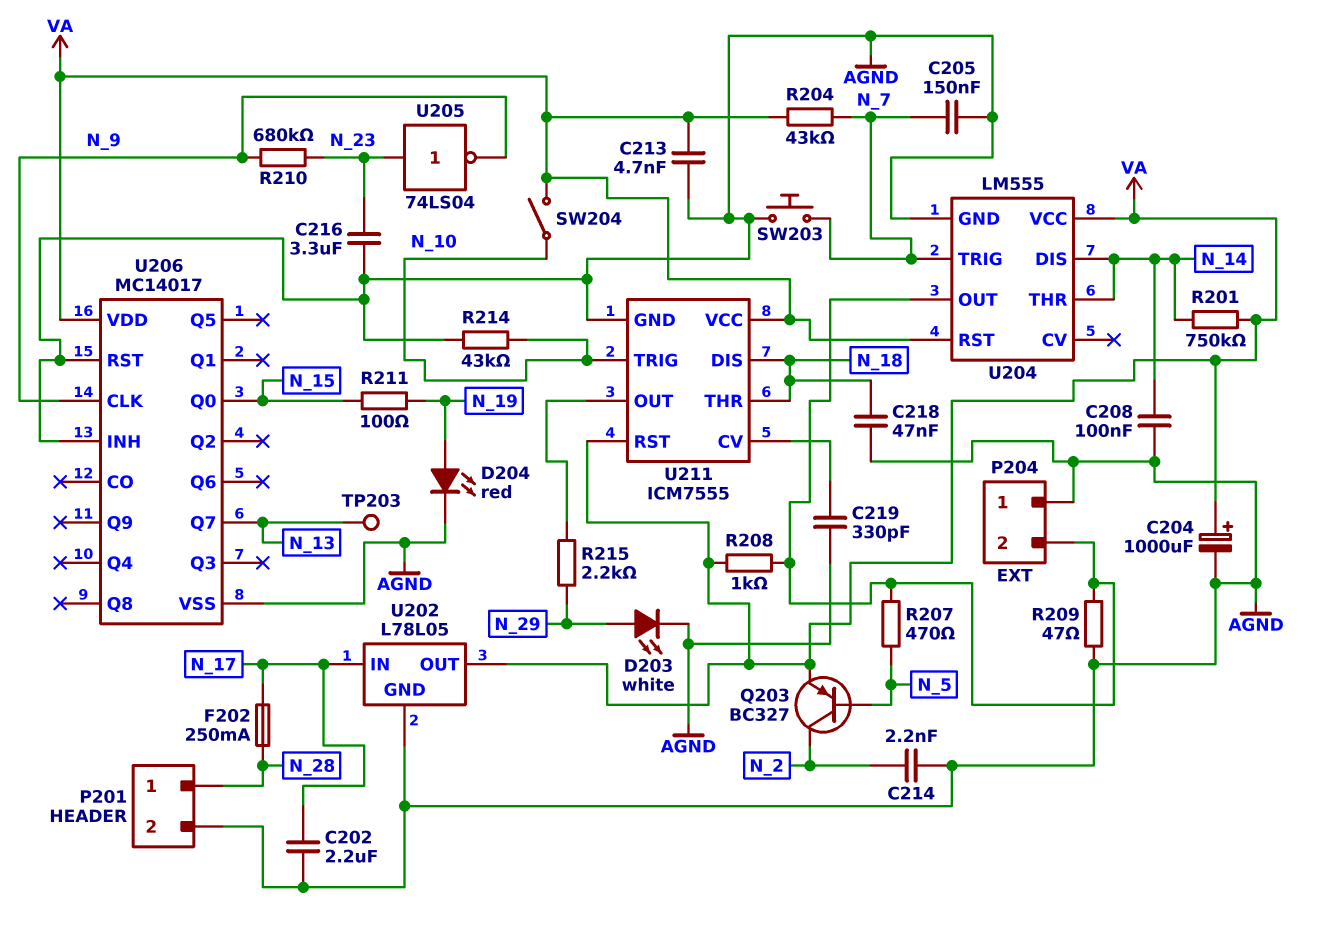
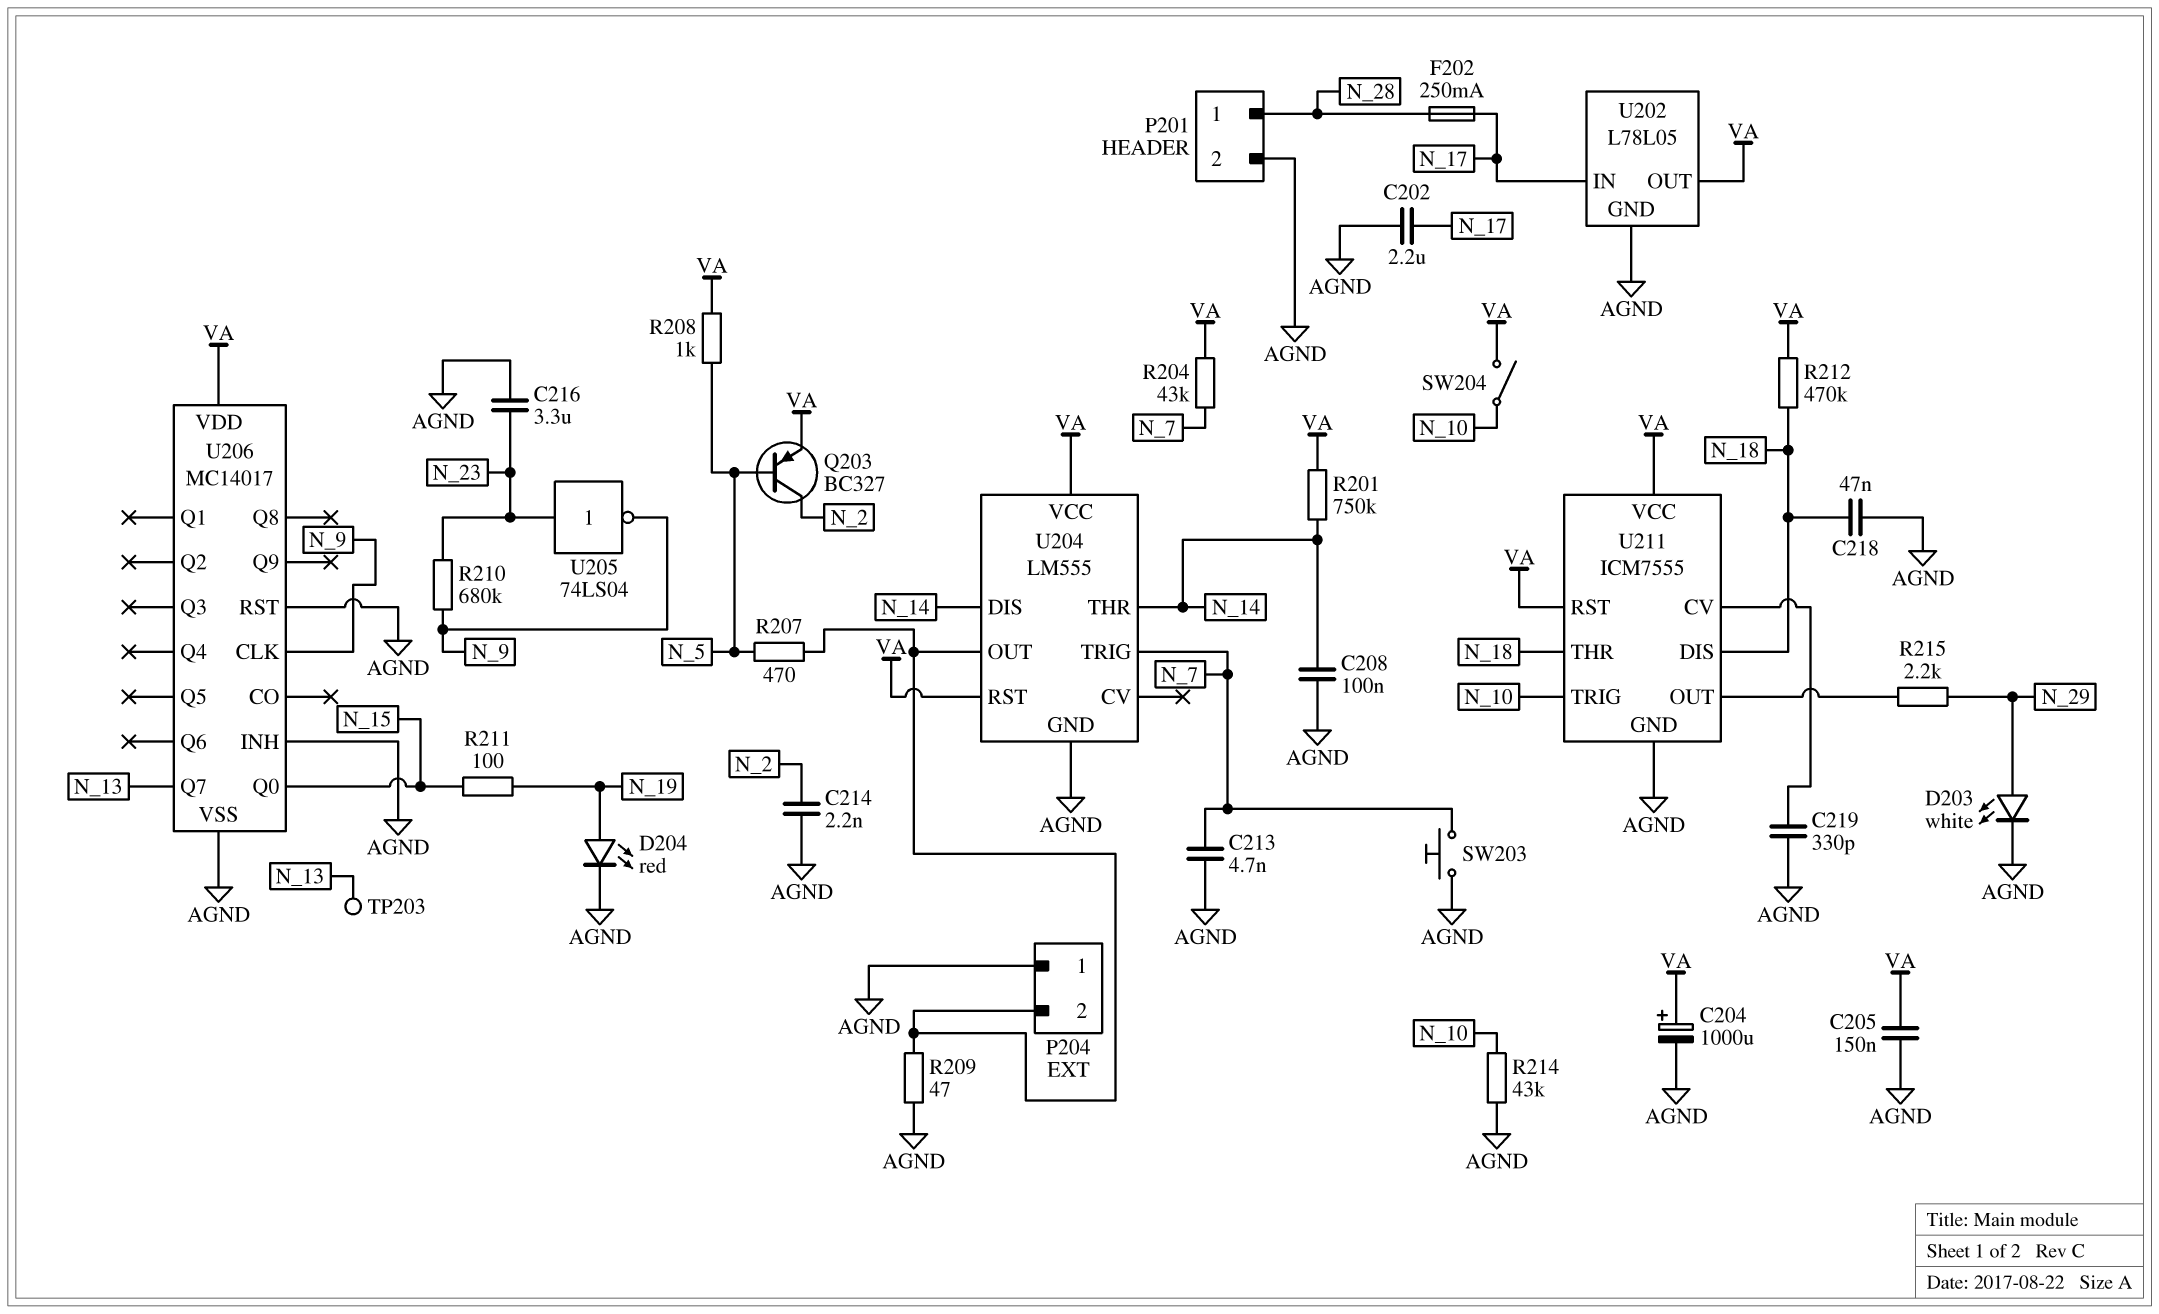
C205: 150nF (AGND, N_7) -> 150nF (AGND, VA)
C213: 4.7nF (AGND, VA) -> 4.7nF (AGND, N_7)
R208: 1k (P204/2, VA) -> 1k (N_5, VA)
R212: none -> 470k (N_18, VA)

